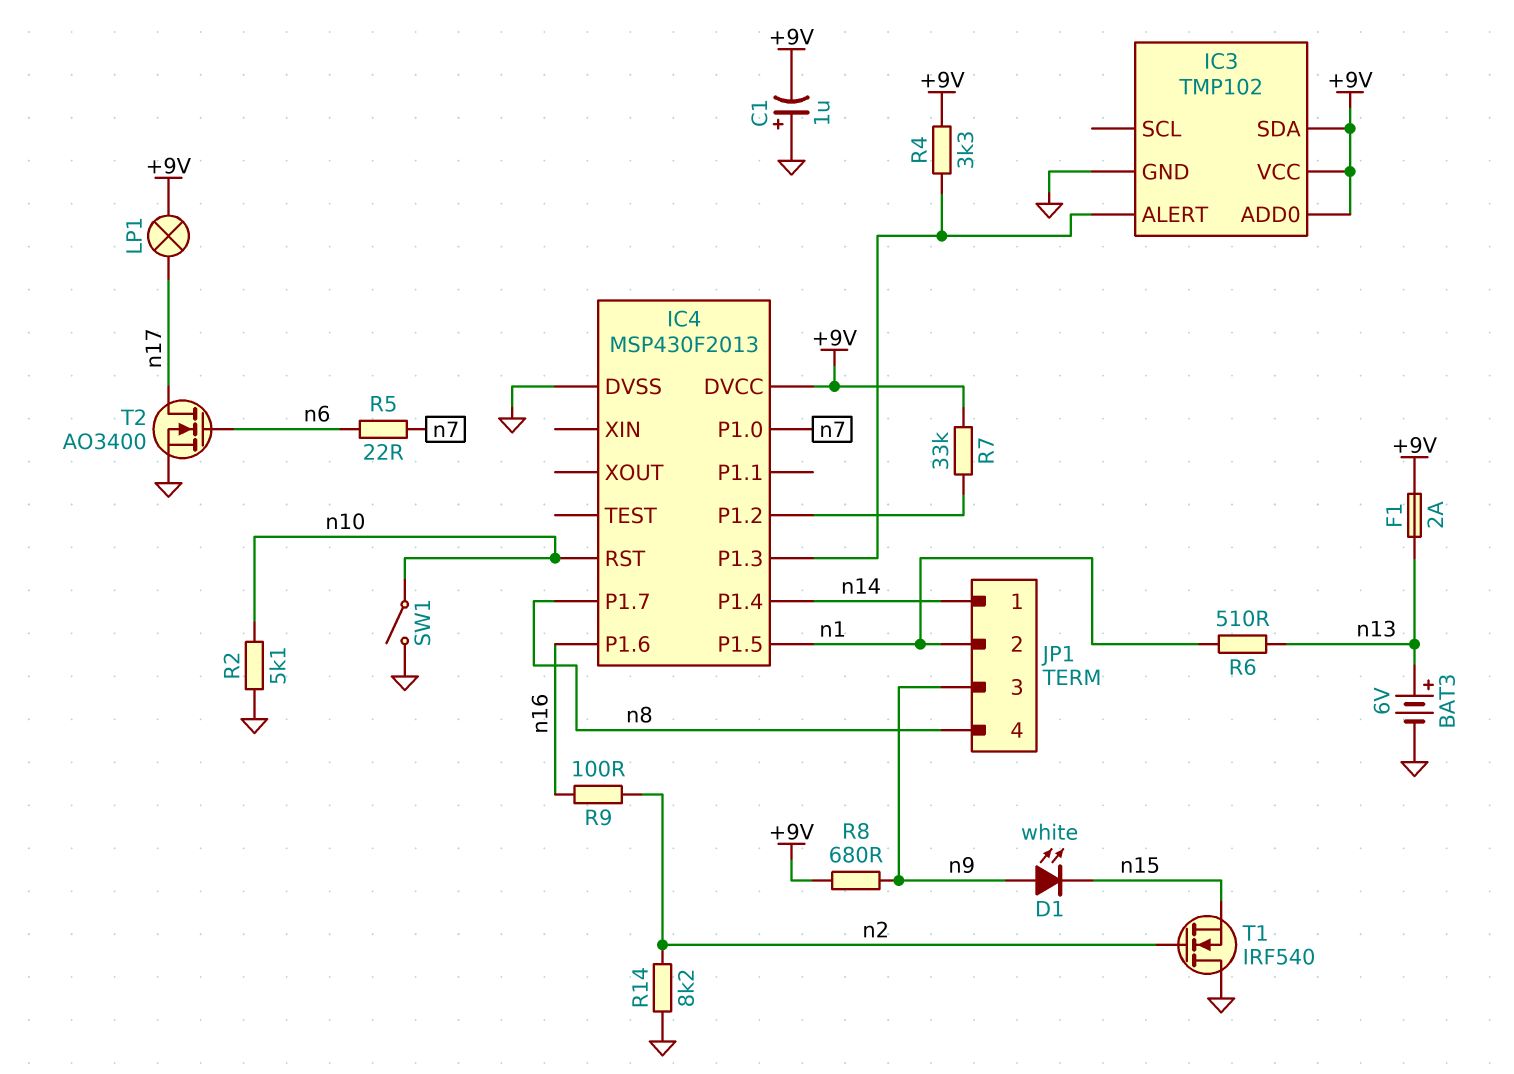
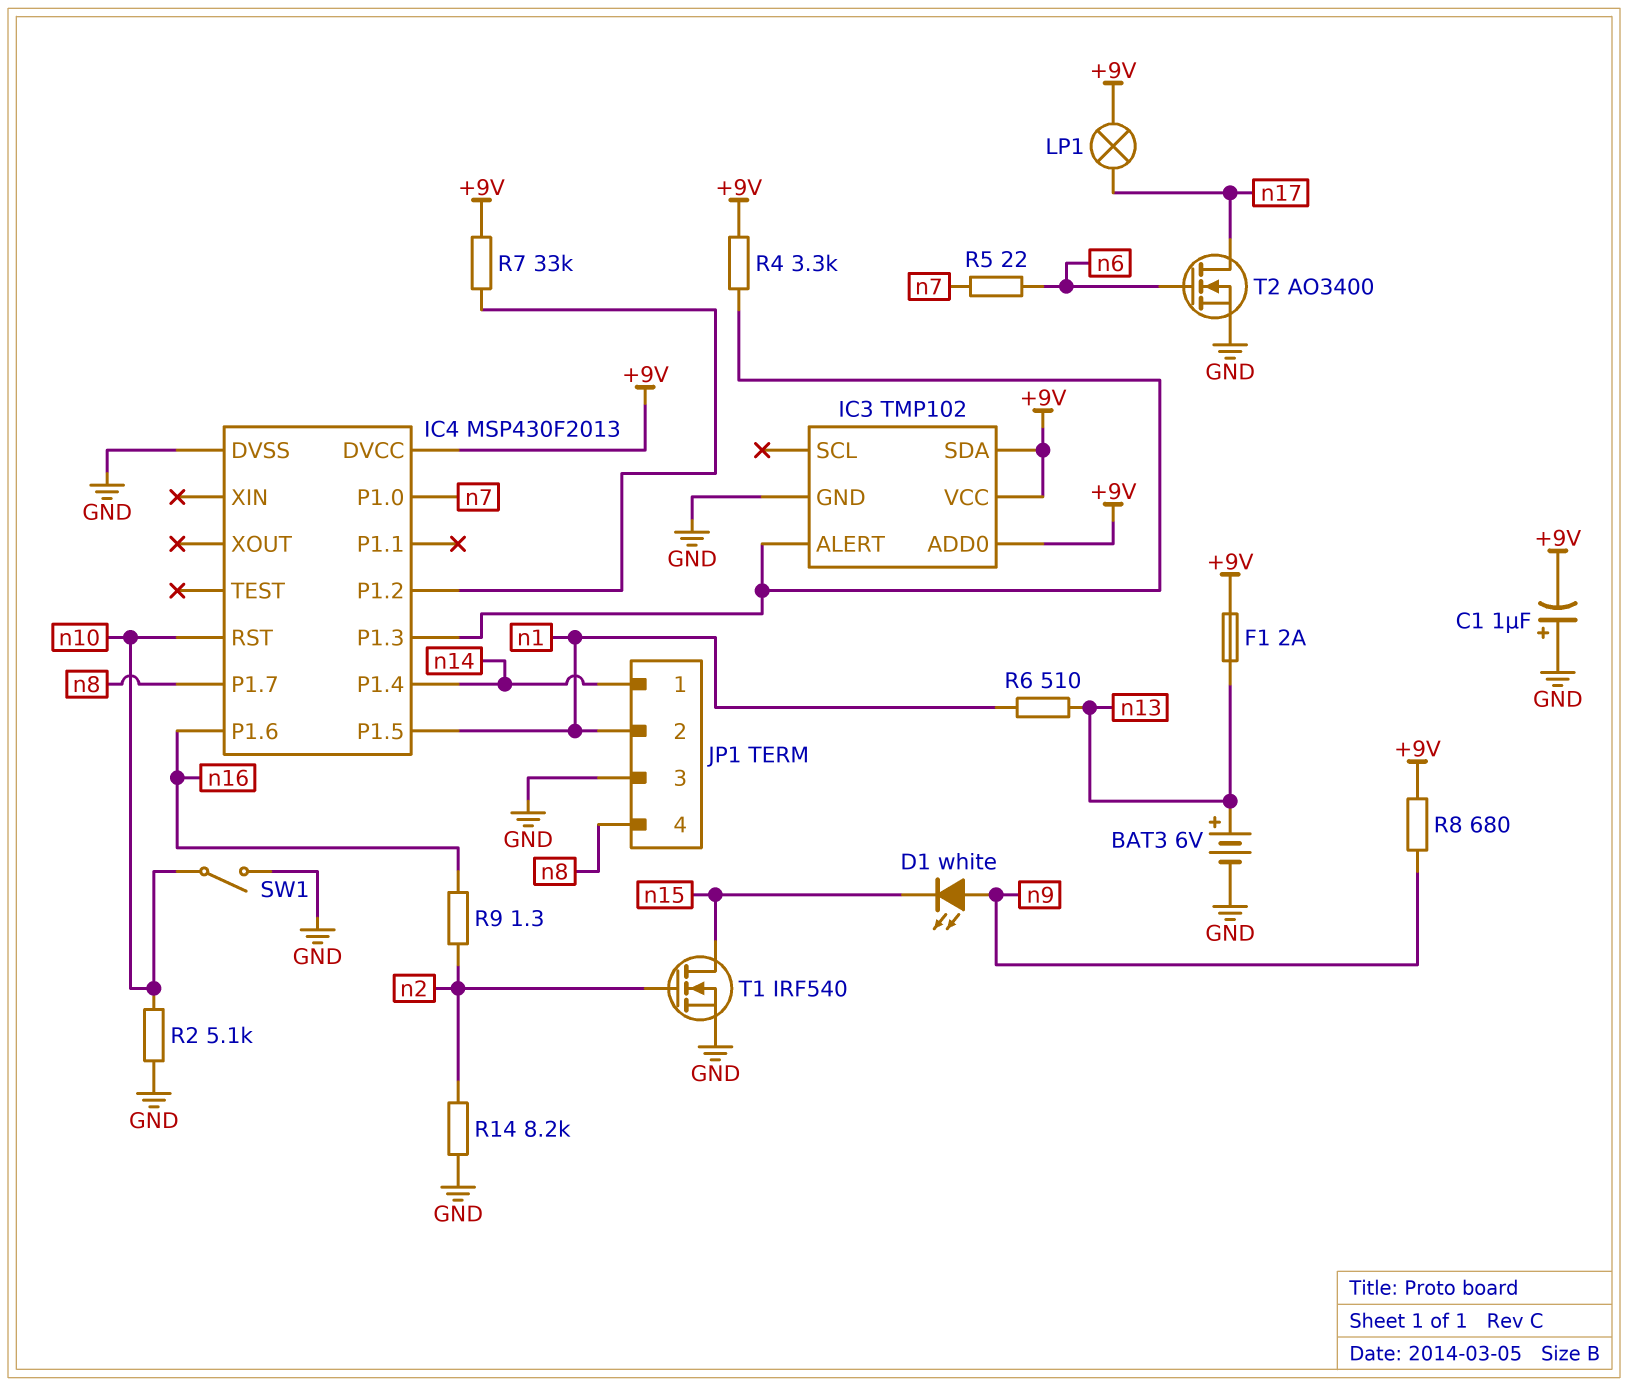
JP1 pin 3: n9 -> GND
R9: 100 (n2, n16) -> 1.3 (n2, n16)
T1: NMOS IRF540 (G n2, D GND, S n15) -> NMOS IRF540 (G n2, D n15, S GND)

